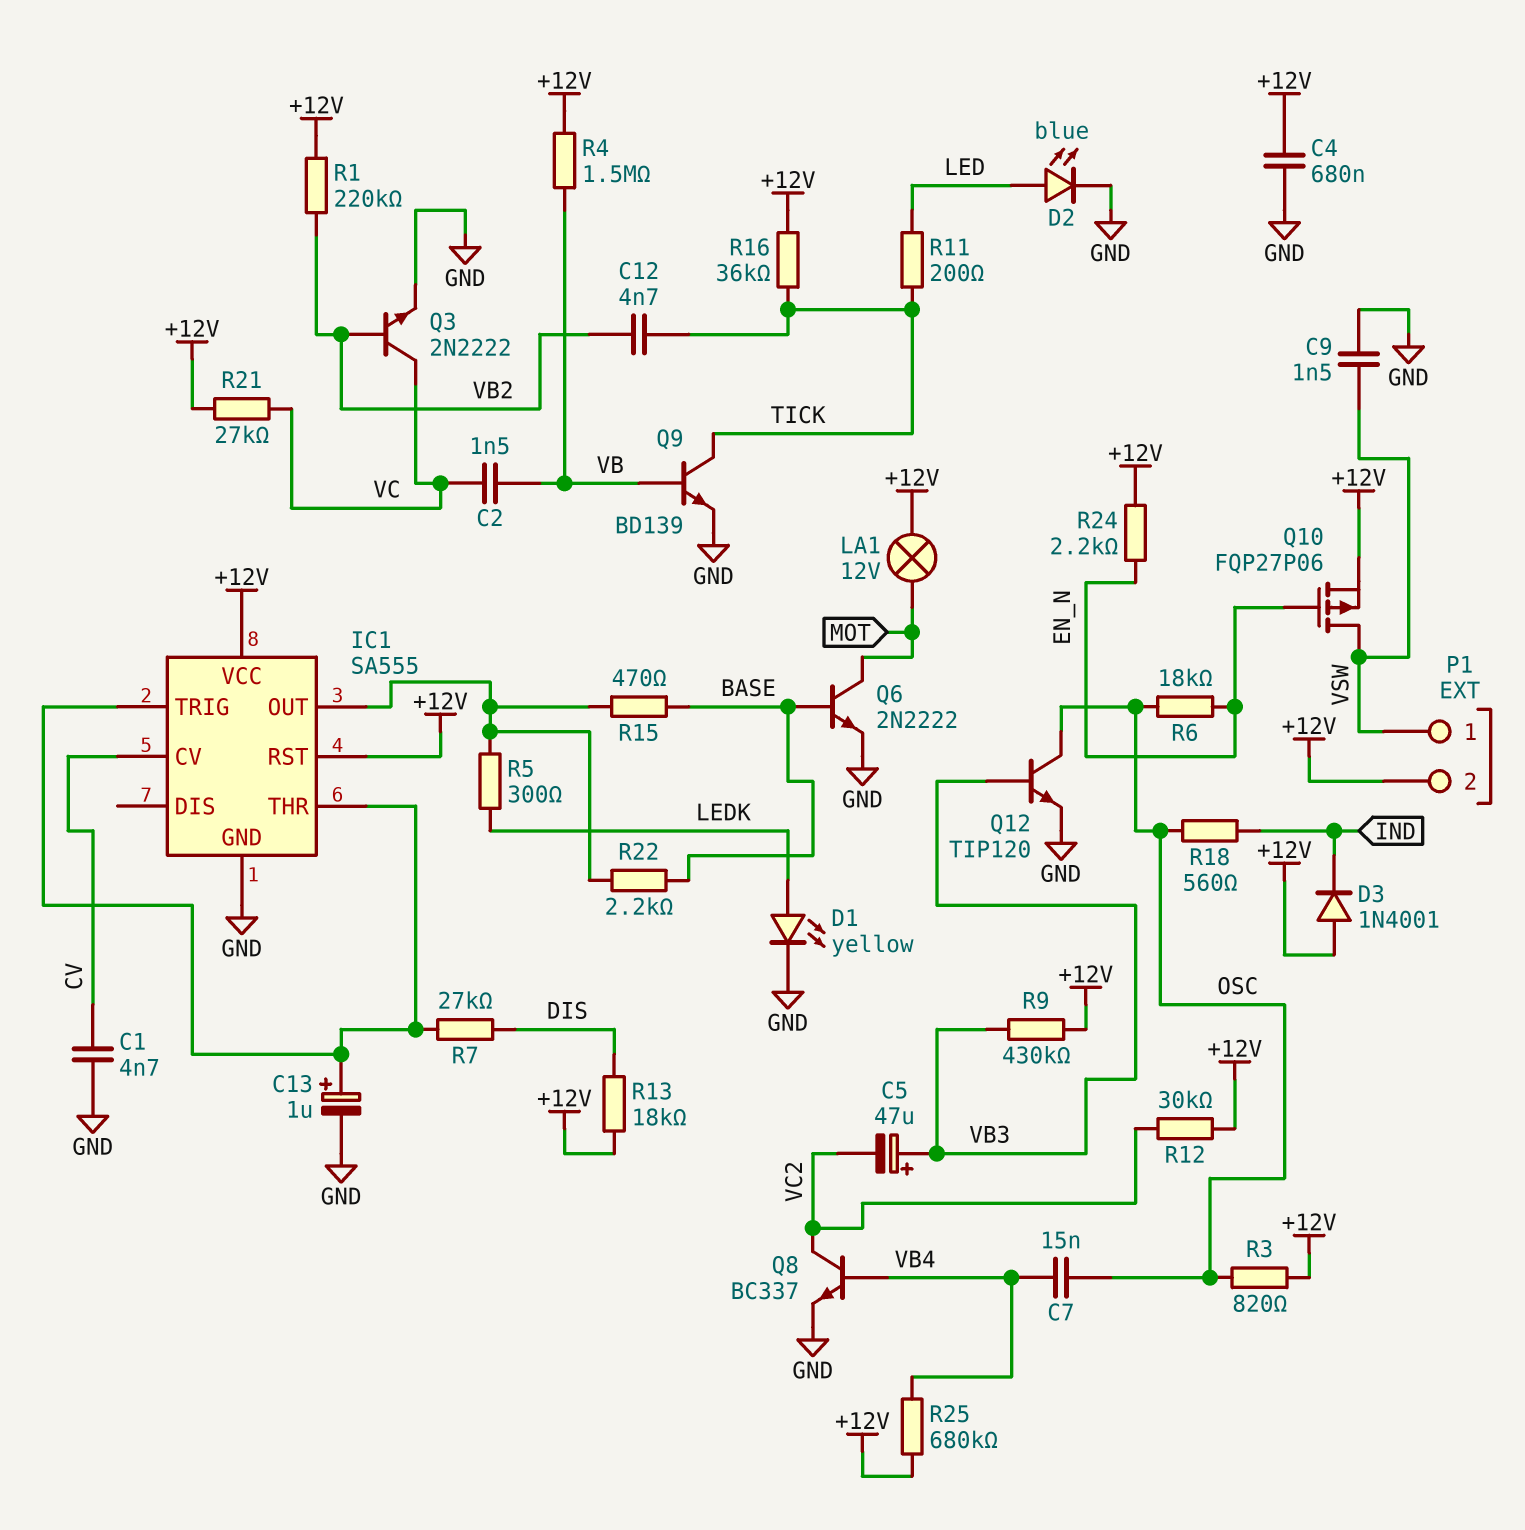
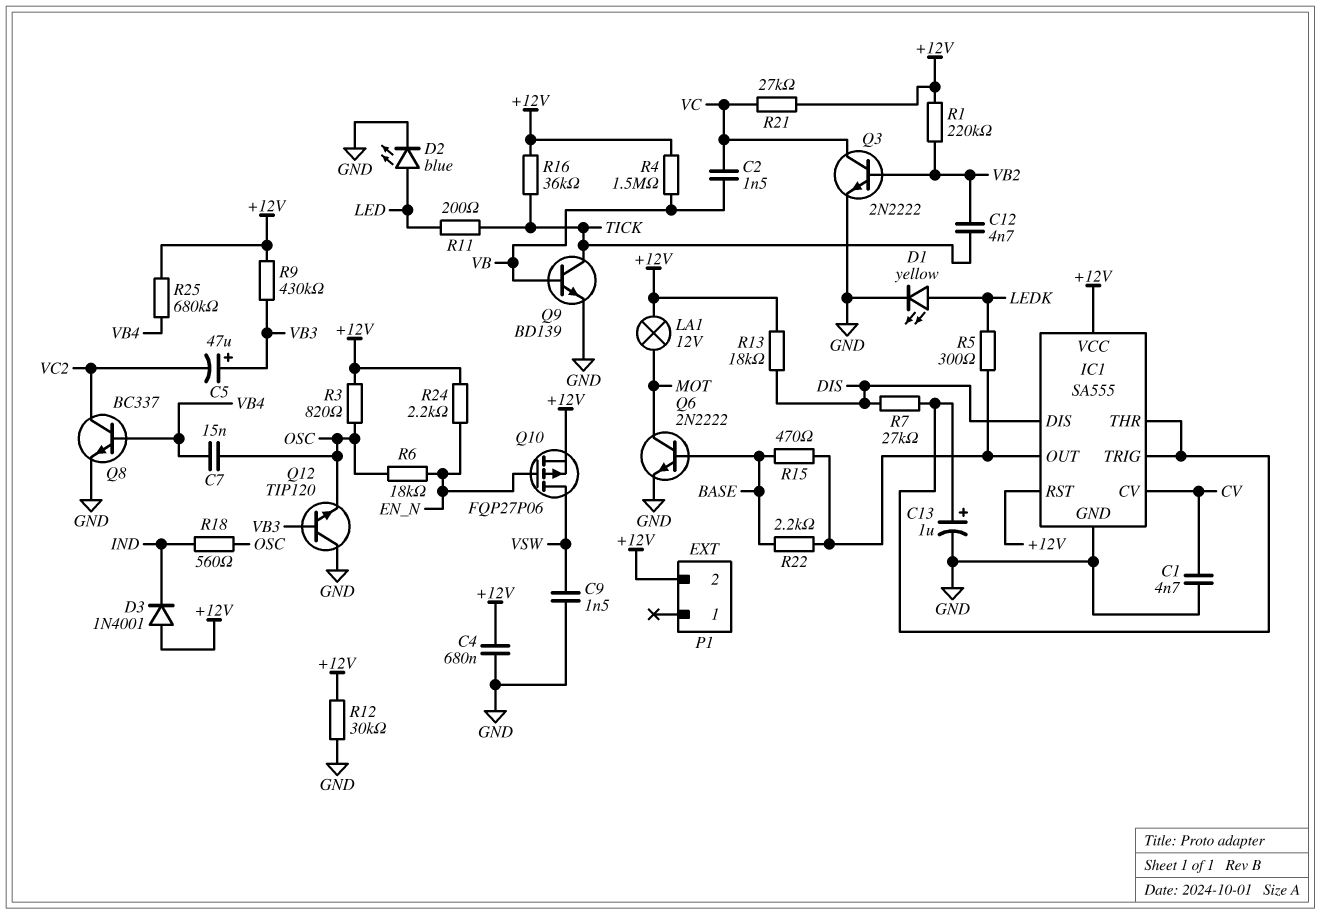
IC1 pin DIS: none -> DIS
P1 pin 1: VSW -> none
Q12: NPN TIP120 (B VB3, C OSC, E GND) -> NPN TIP120 (B VB3, C GND, E OSC)
R12: 30k (+12V, VC2) -> 30k (+12V, GND)

